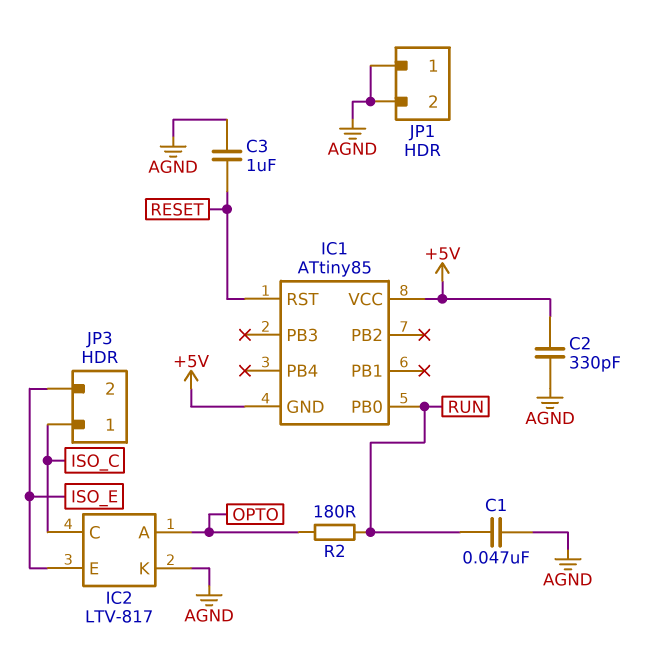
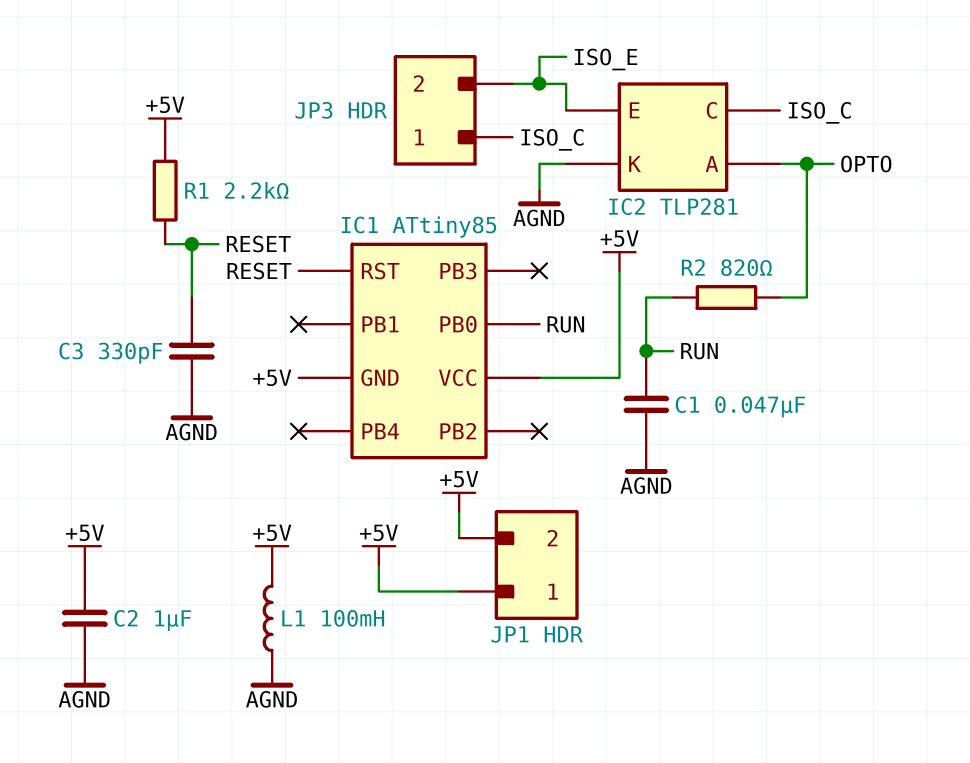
C2: 330pF (+5V, AGND) -> 1uF (+5V, AGND)
C3: 1uF (AGND, RESET) -> 330pF (AGND, RESET)
IC2: LTV-817 -> TLP281
JP1 pin 1: AGND -> +5V
JP1 pin 2: AGND -> +5V
L1: none -> 100mH (+5V, AGND)
R1: none -> 2.2k (+5V, RESET)
R2: 180 (OPTO, RUN) -> 820 (OPTO, RUN)

